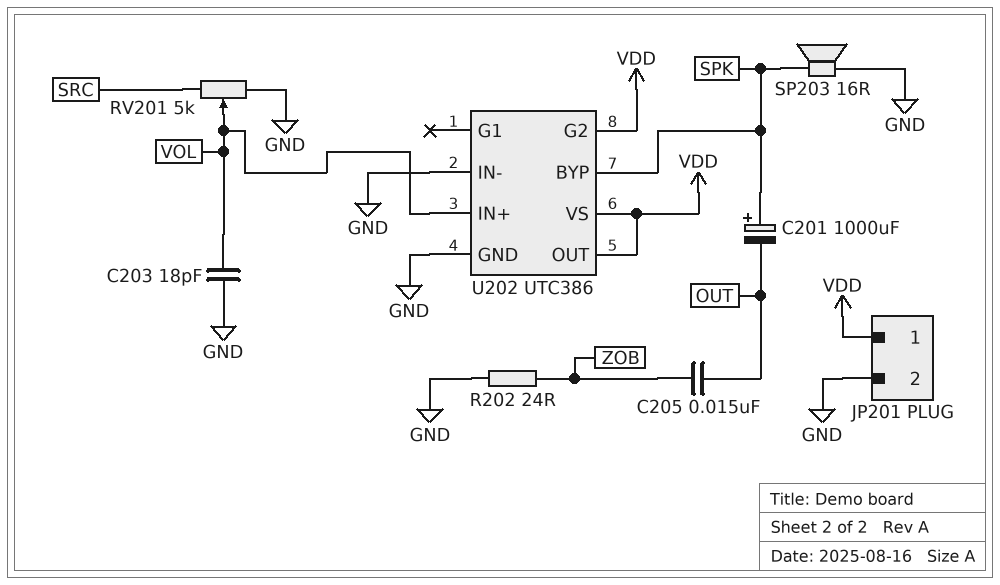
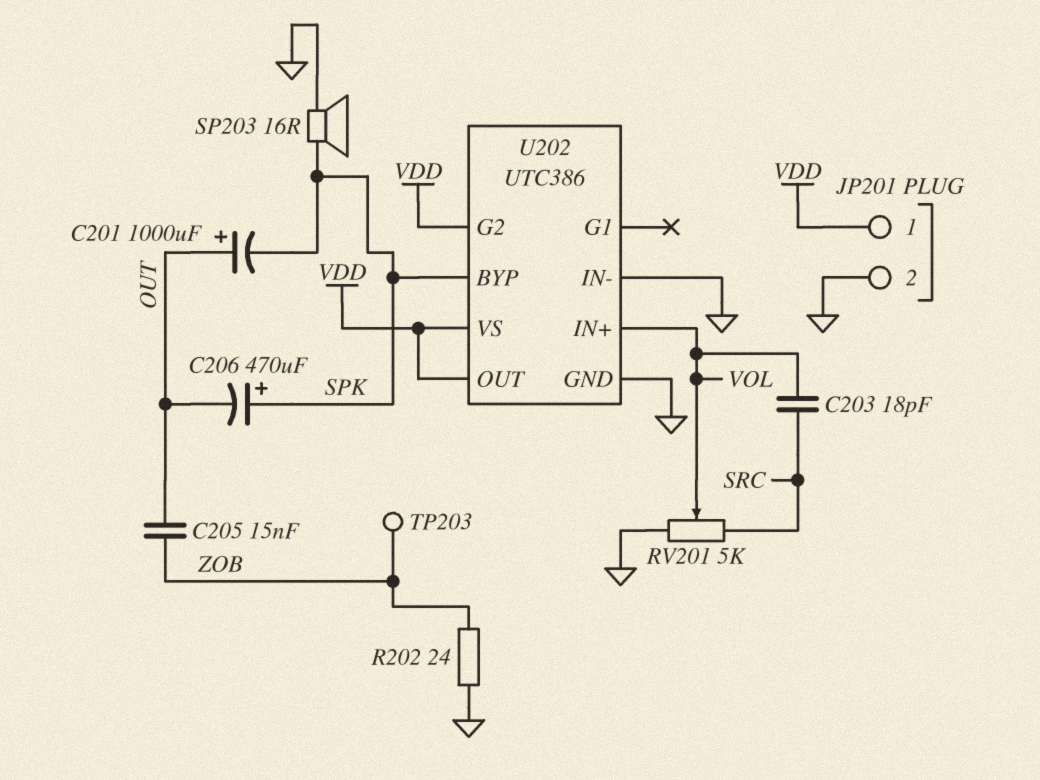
C201: 1000uF (plus SPK, minus OUT) -> 1000uF (plus OUT, minus SPK)
C203: 18pF (GND, VOL) -> 18pF (SRC, VOL)
C206: none -> 470uF (plus SPK, minus OUT)
TP203: none -> test point (ZOB)

